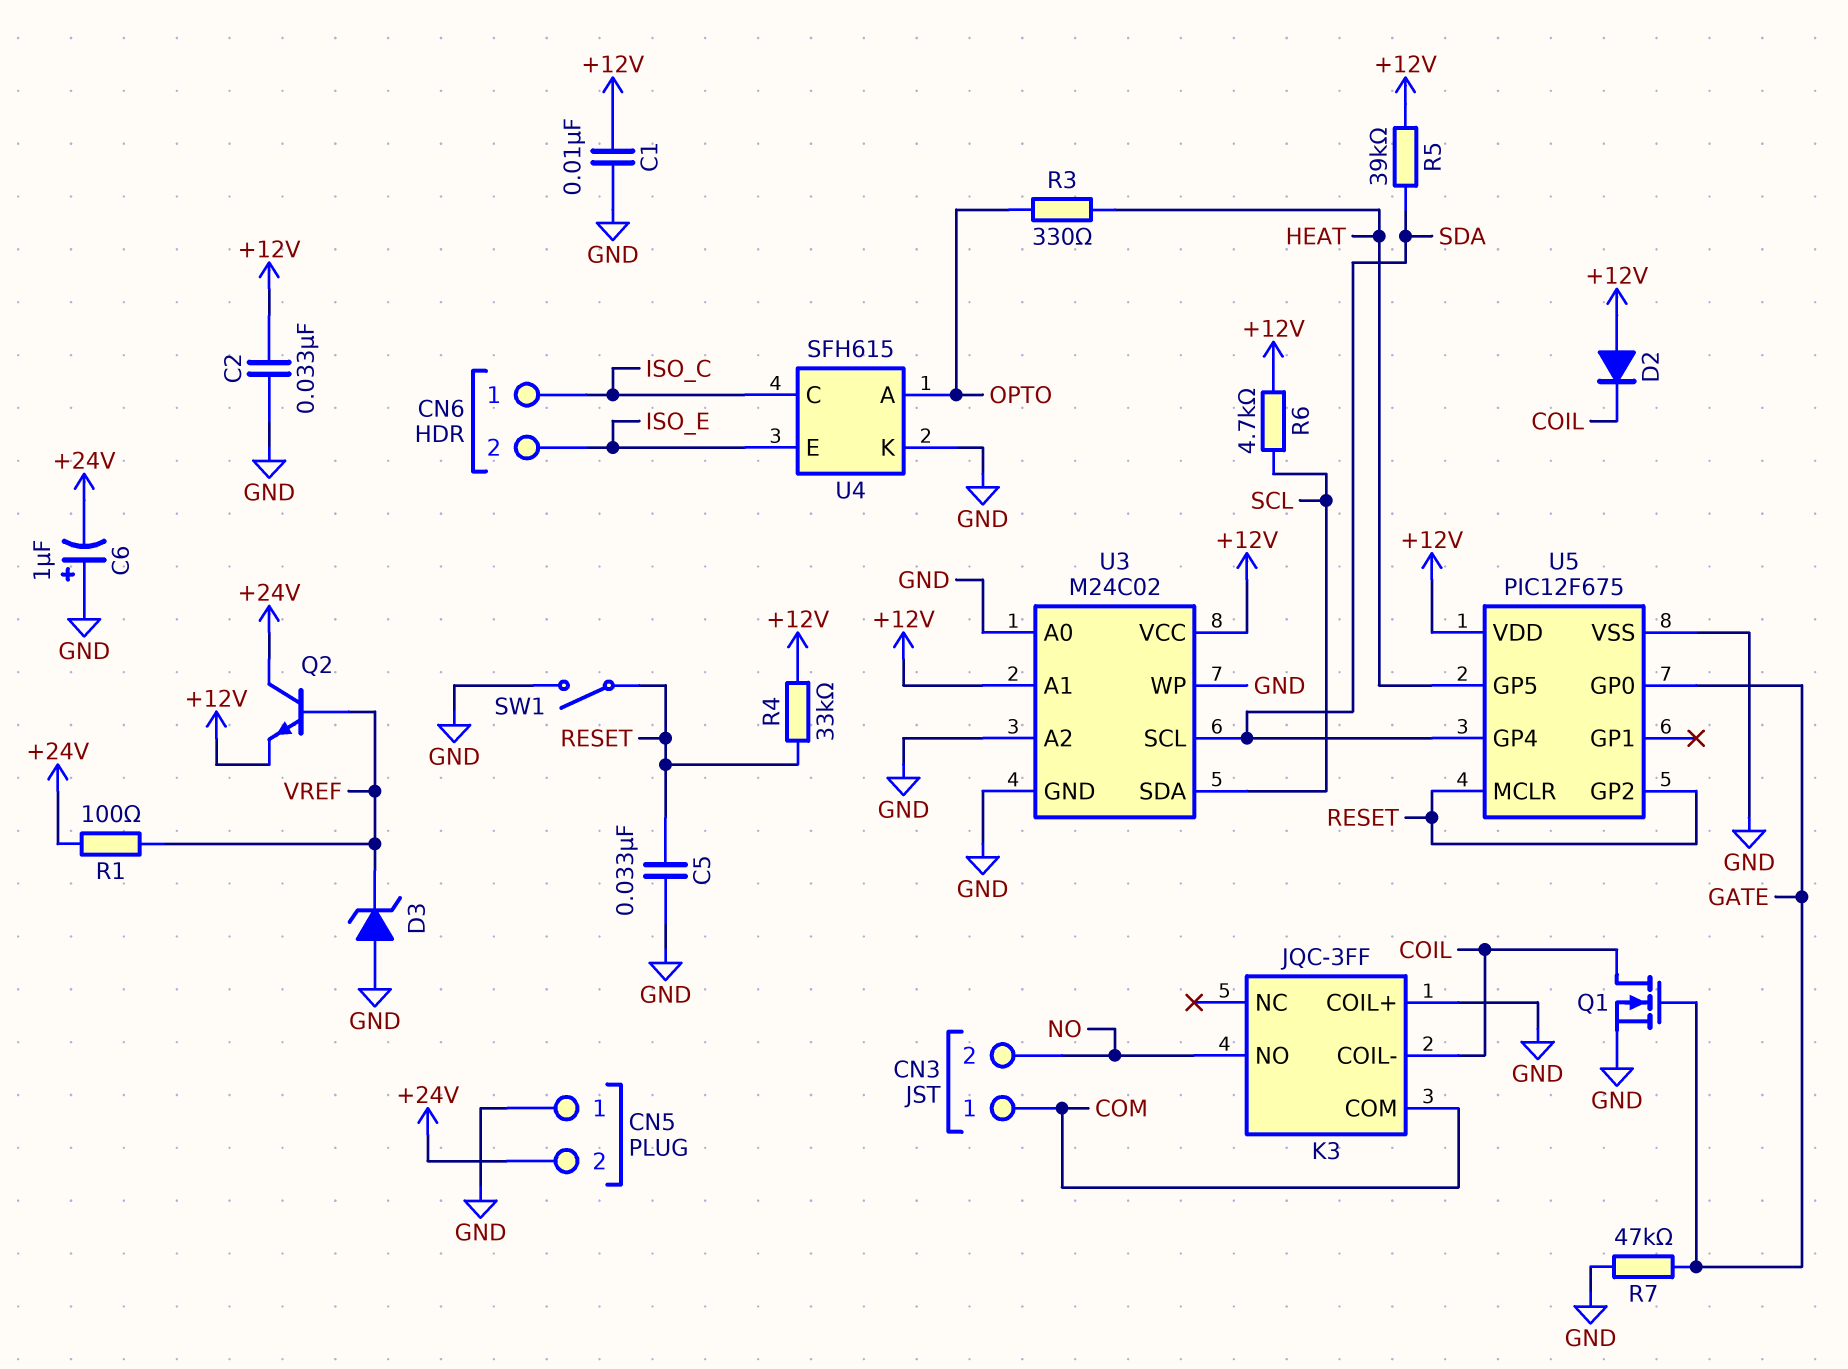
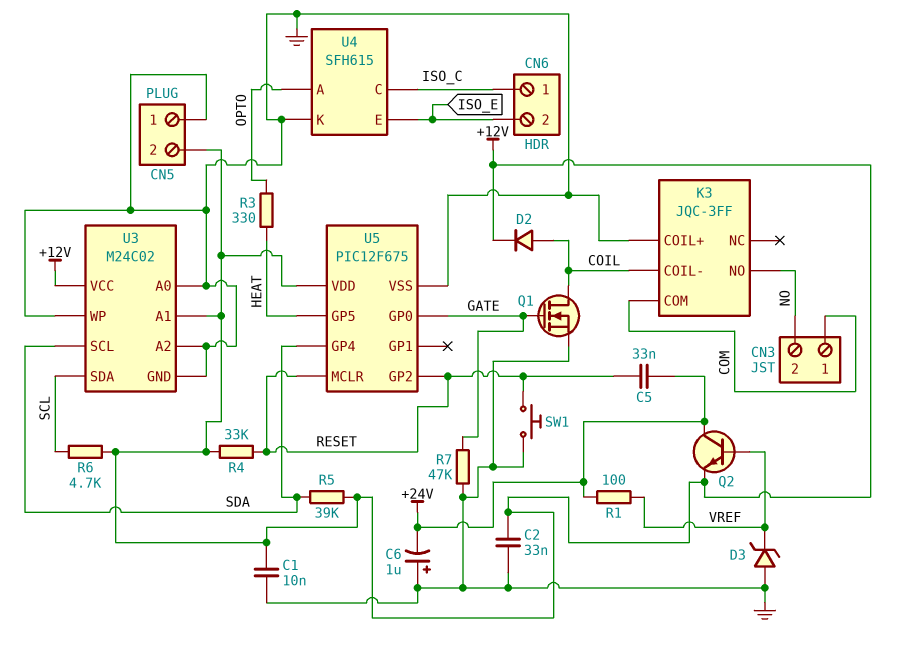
C5: 33nF (GND, RESET) -> 33nF (+24V, RESET)
CN5 pin 2: +24V -> +12V
D2: diode (A +12V, K COIL) -> diode (A COIL, K +12V)
SW1: switch (GND, RESET) -> button (GND, RESET)

